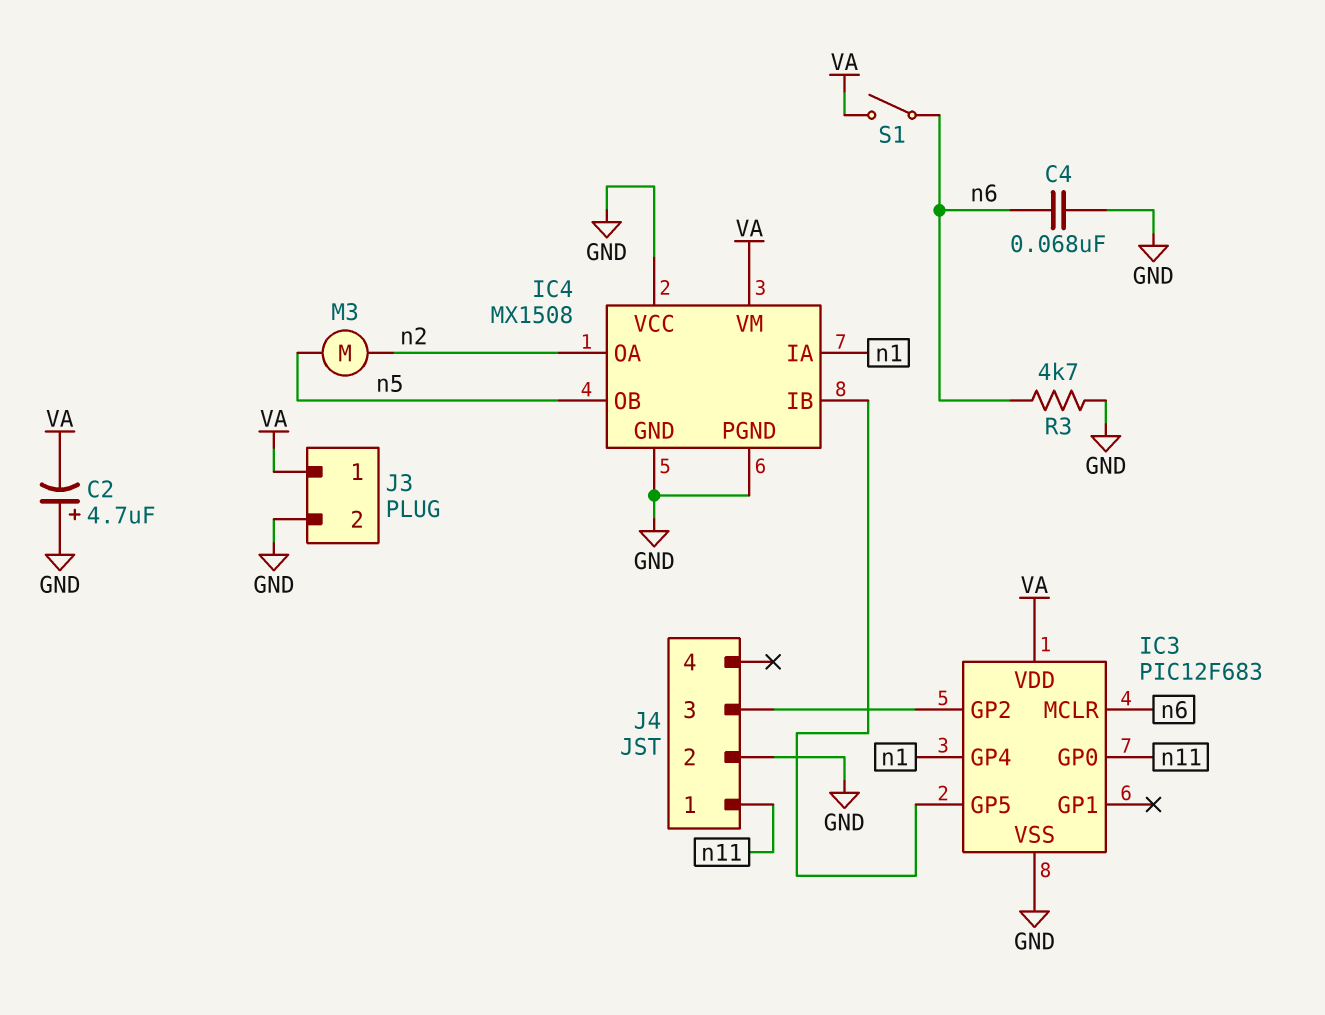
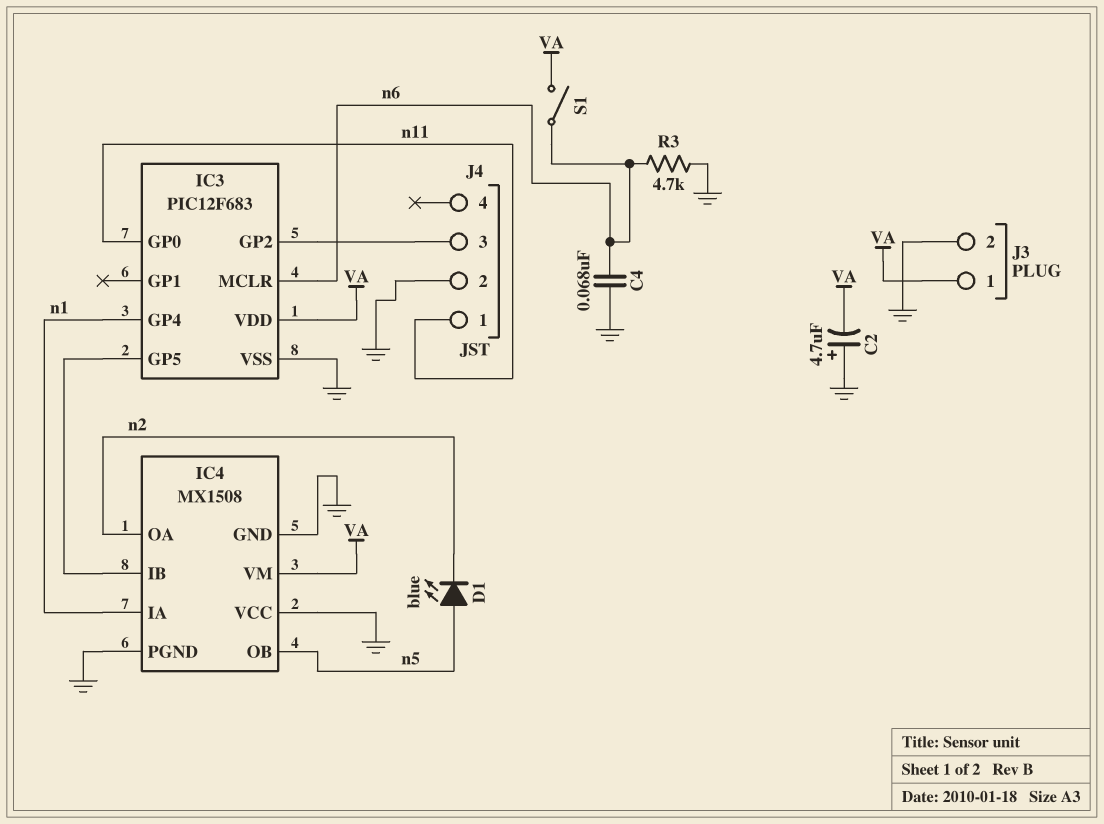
D1: none -> LED blue (A n5, K n2)
M3: motor (n2, n5) -> none

